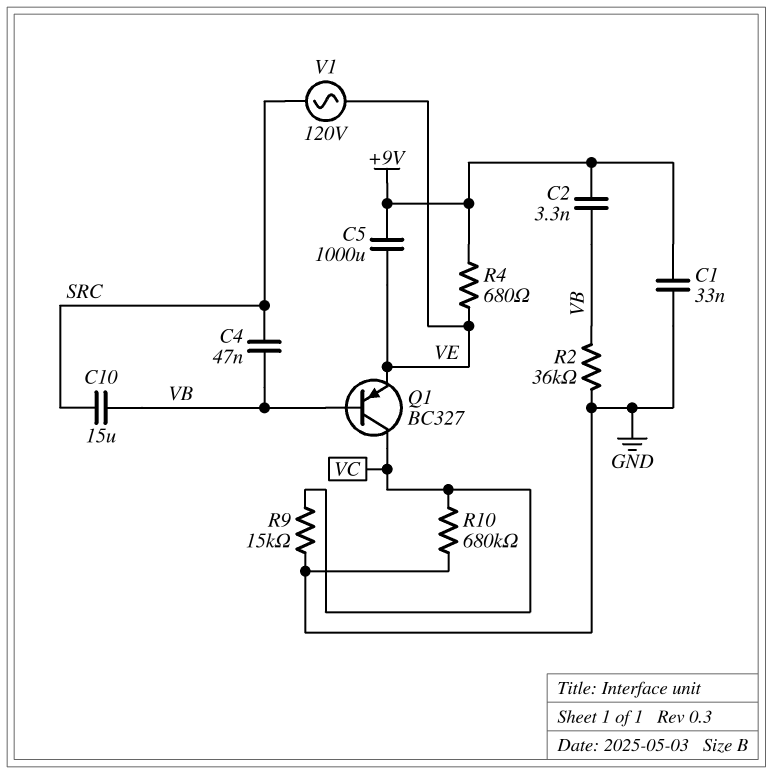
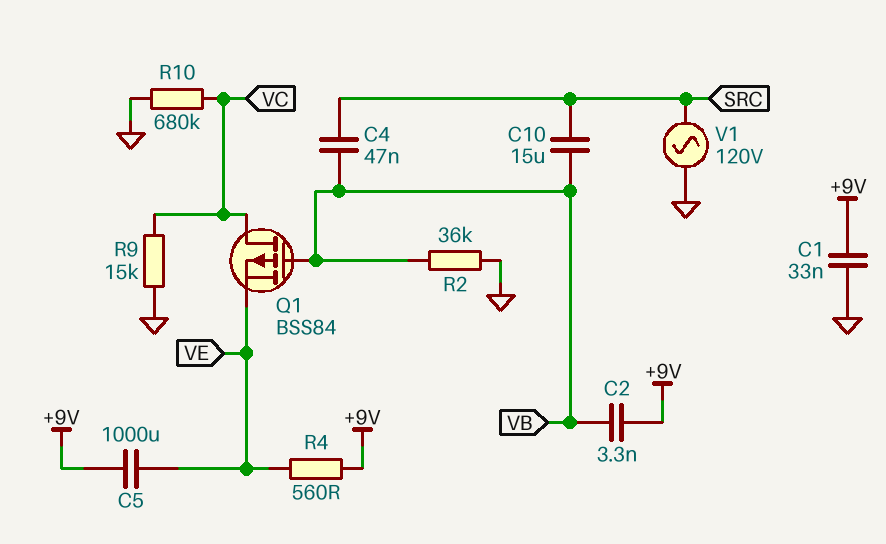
Q1: PNP BC327 (B VB, C VC, E VE) -> PMOS BSS84 (G VB, D VC, S VE)
R4: 680 (+9V, VE) -> 560 (+9V, VE)
V1: AC 120V (SRC, VE) -> AC 120V (GND, SRC)

